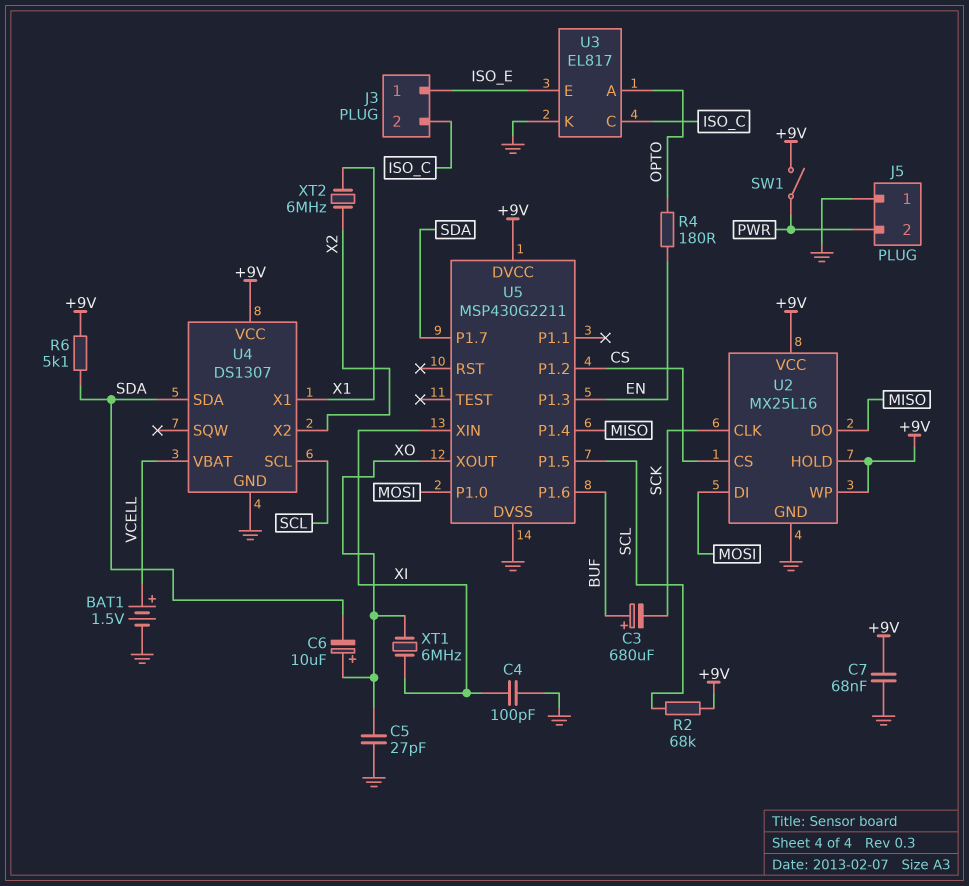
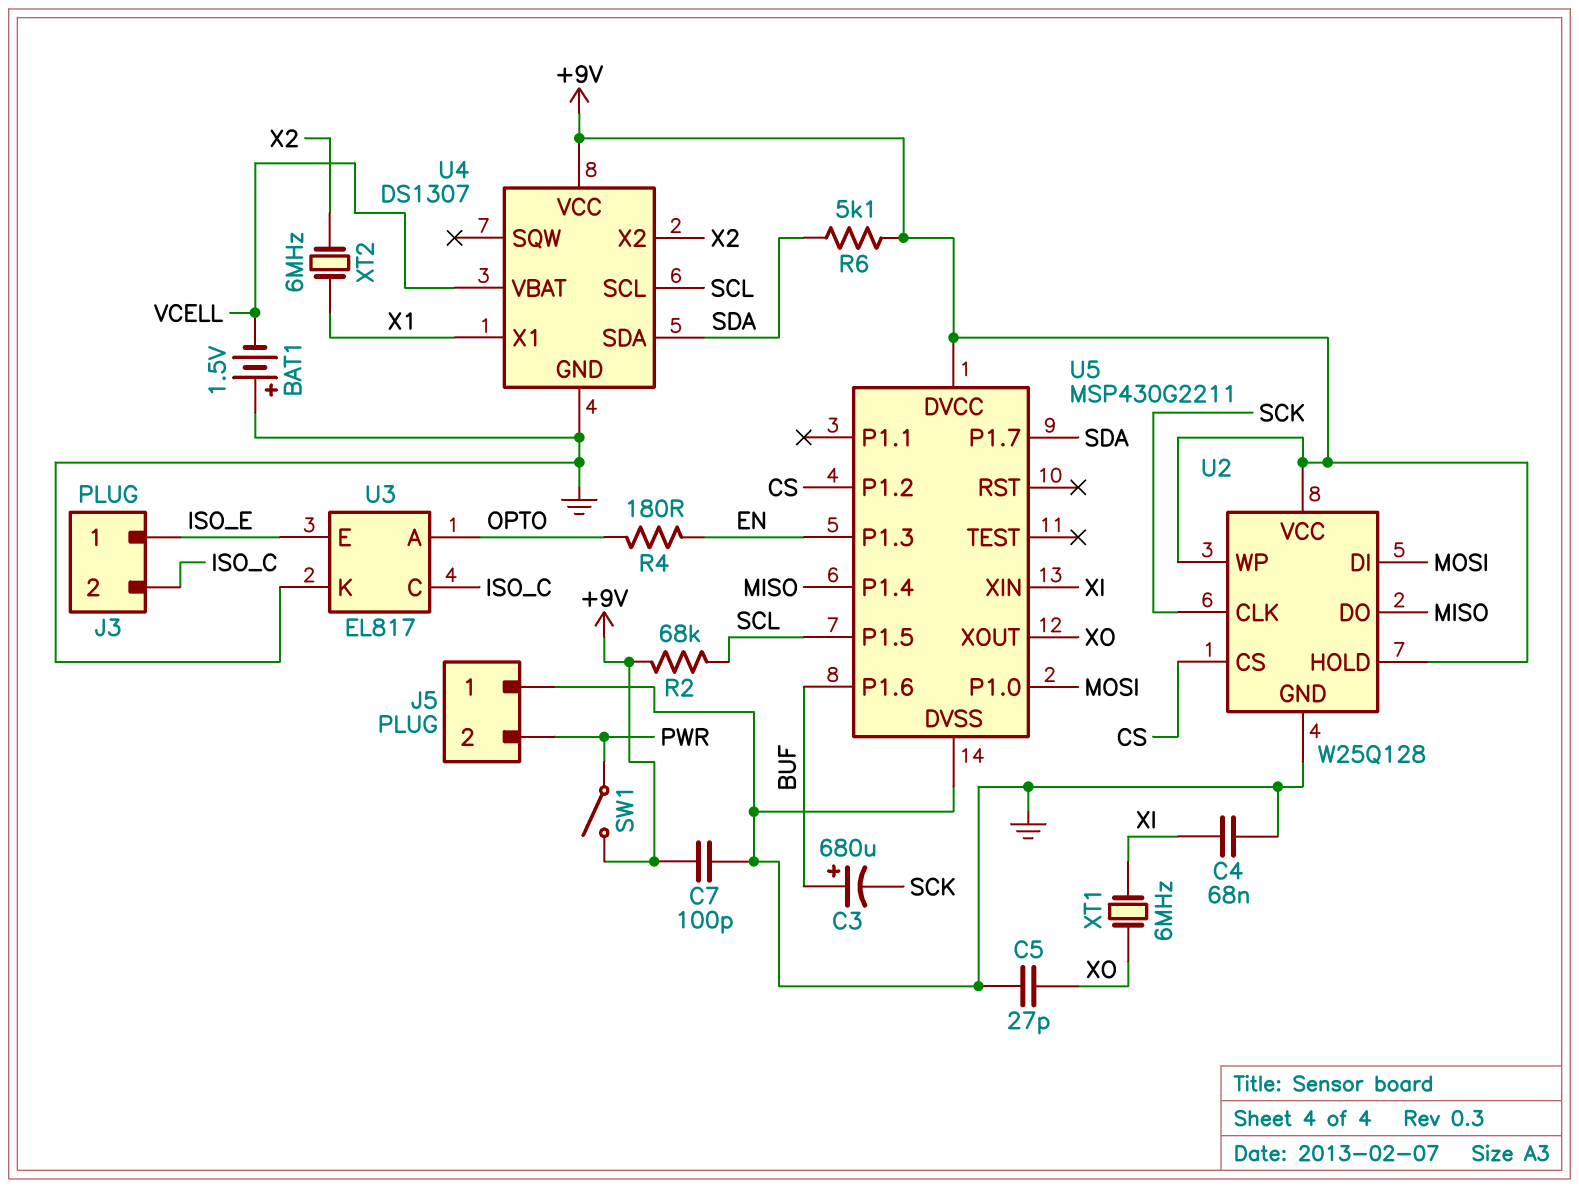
BAT1: 1.5V (plus VCELL, minus GND) -> 1.5V (plus GND, minus VCELL)
C4: 100pF (GND, XI) -> 68nF (GND, XI)
C6: 10uF (plus XO, minus SDA) -> none
C7: 68nF (+9V, GND) -> 100pF (+9V, GND)
U2: MX25L16 -> W25Q128

